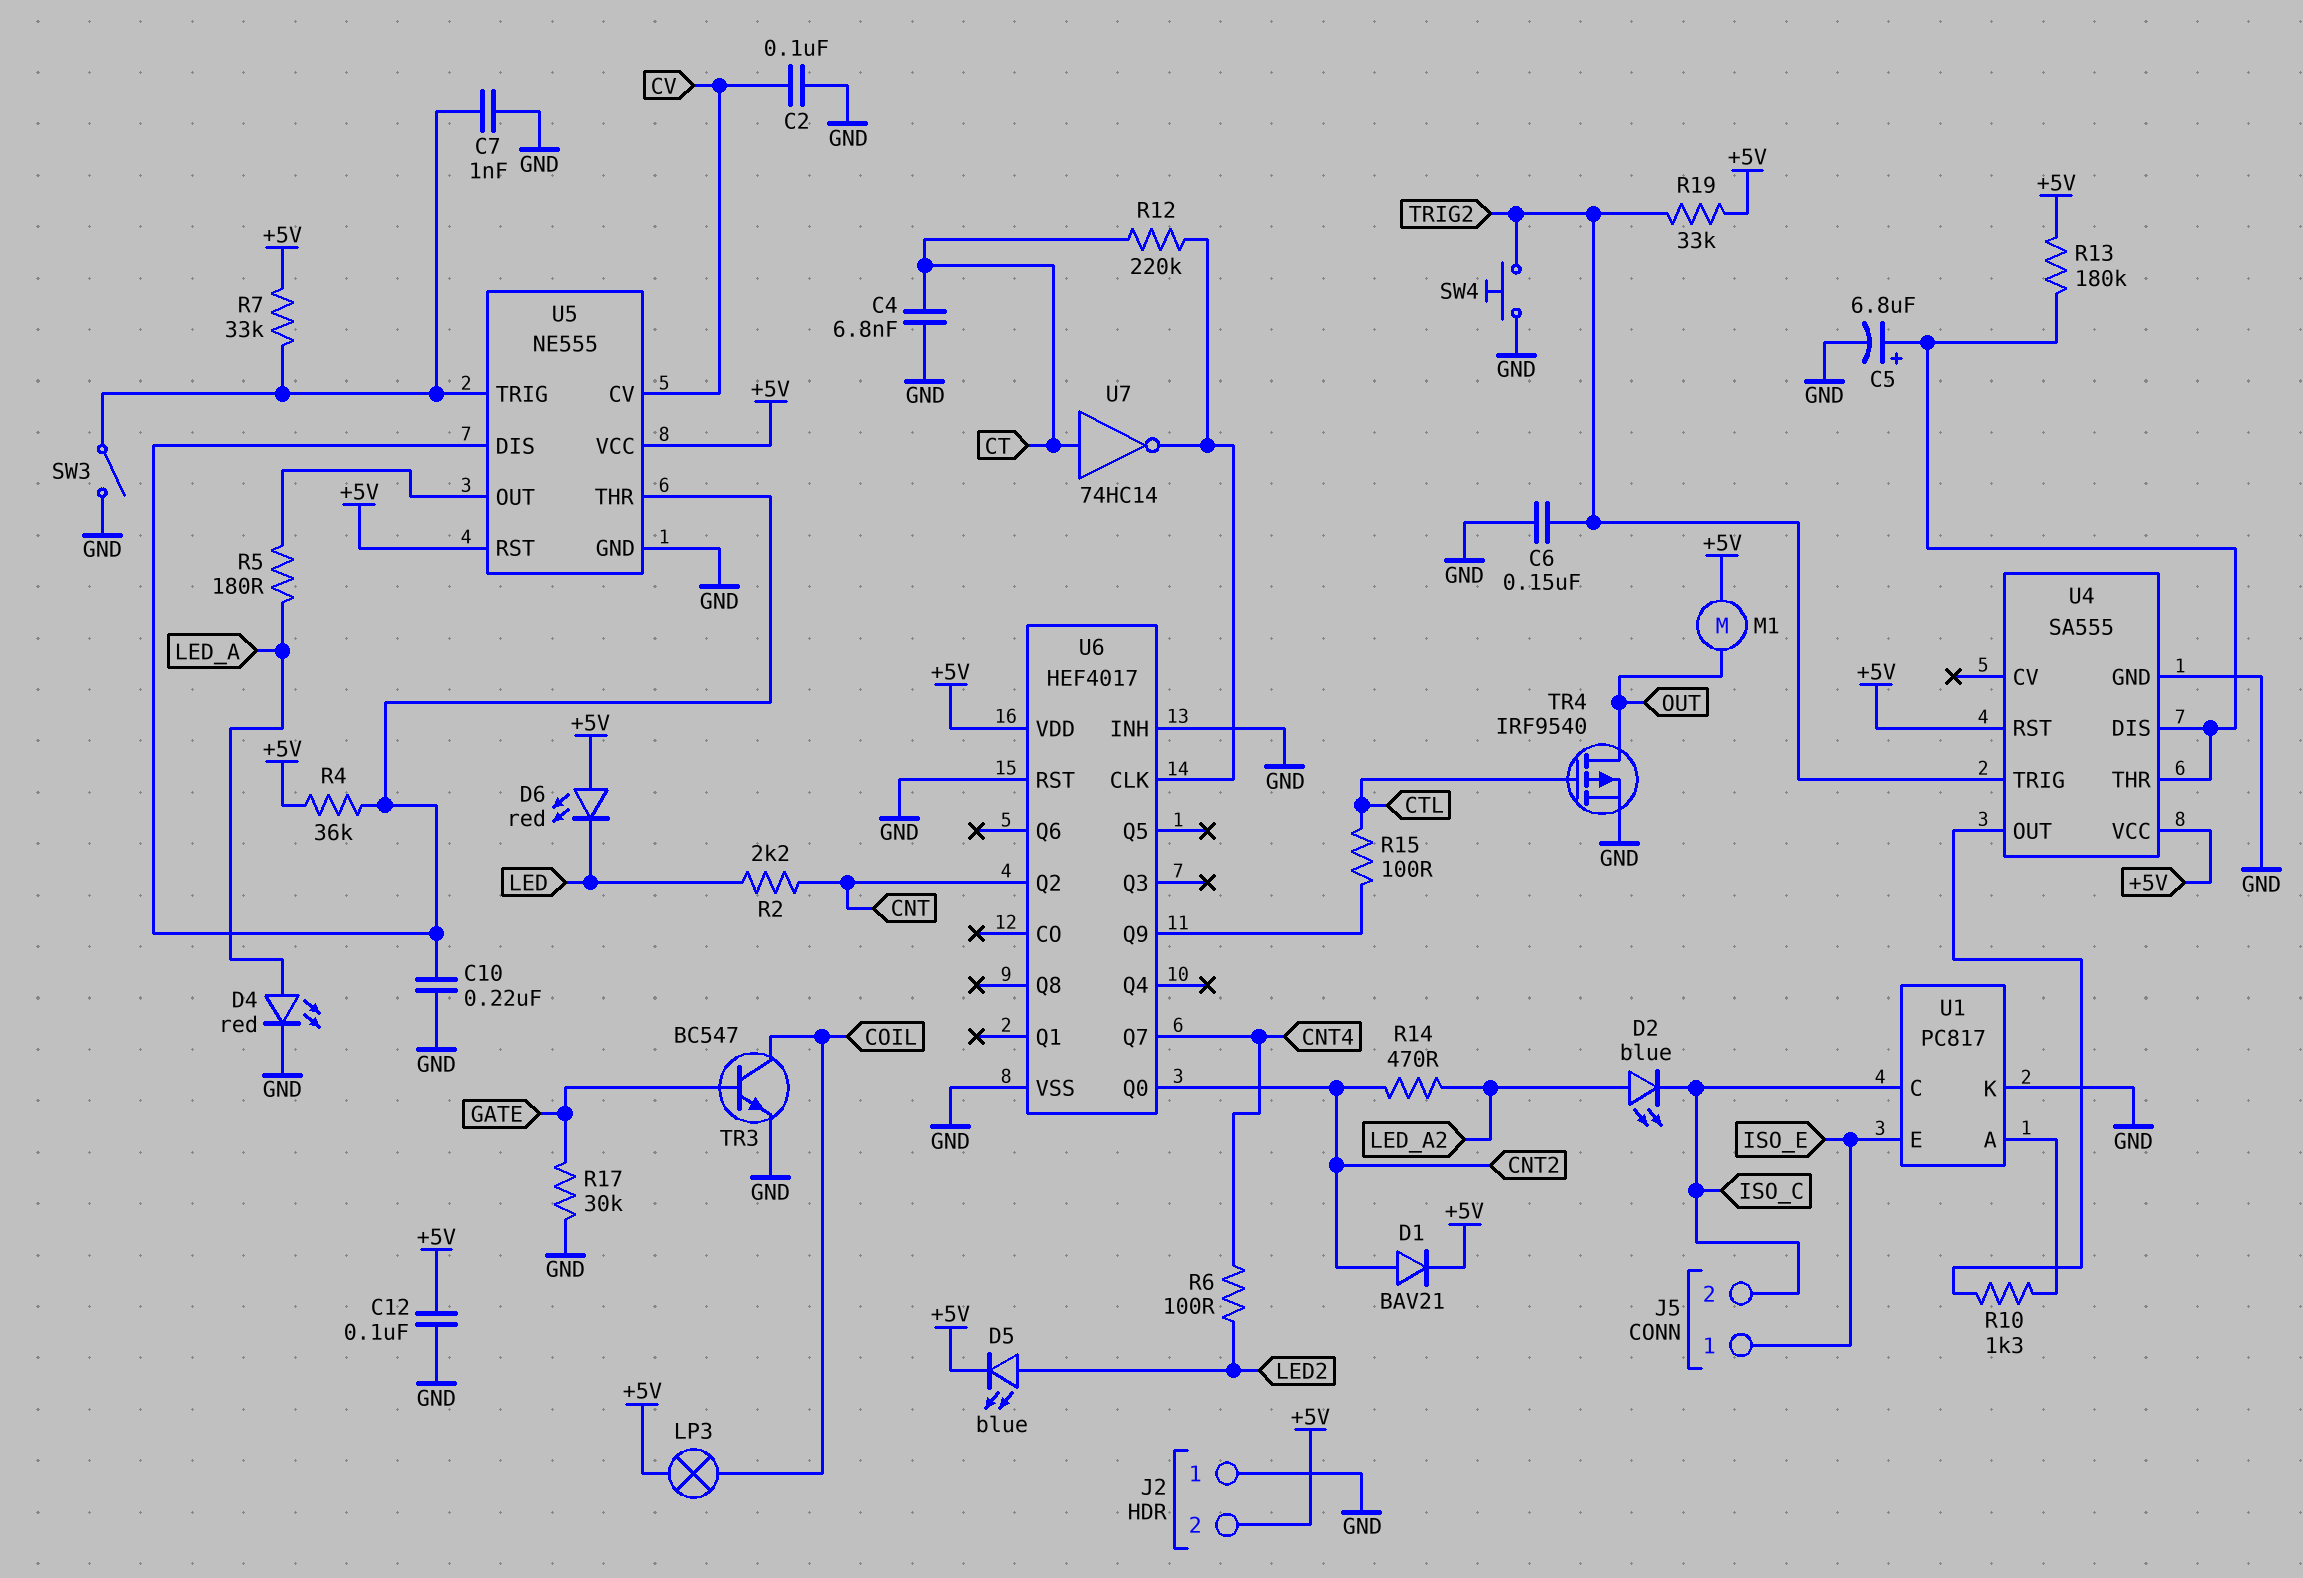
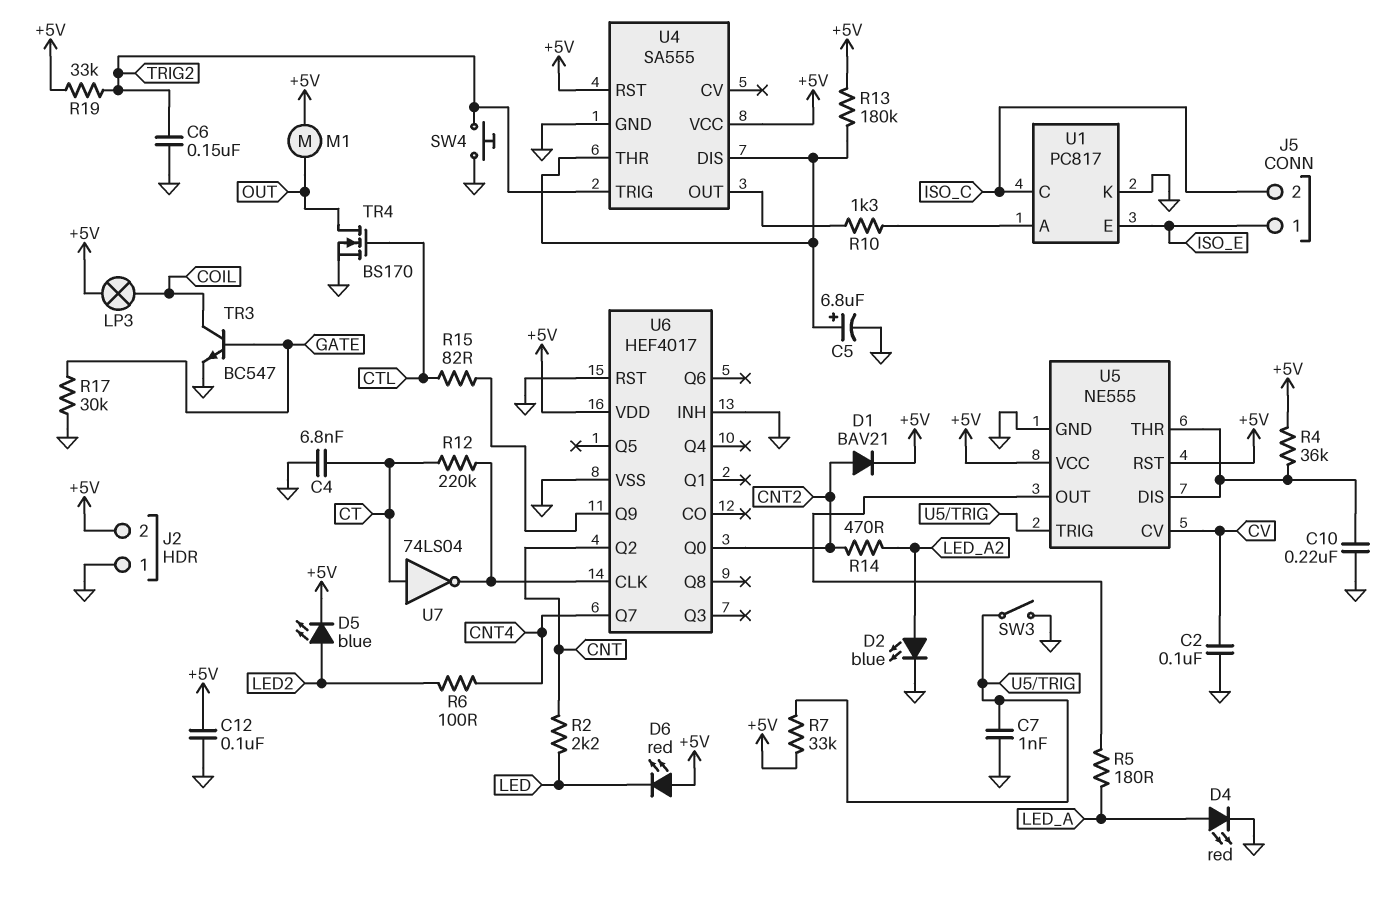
D2: LED blue (A LED_A2, K ISO_C) -> LED blue (A LED_A2, K GND)
R15: 100 (CTL, U6/Q9) -> 82 (CTL, U6/Q9)
TR4: PMOS IRF9540 (G CTL, D OUT, S GND) -> NMOS BS170 (G CTL, D OUT, S GND)
U7: NOT 74HC14 (in CT, out U6/CLK) -> NOT 74LS04 (in CT, out U6/CLK)

